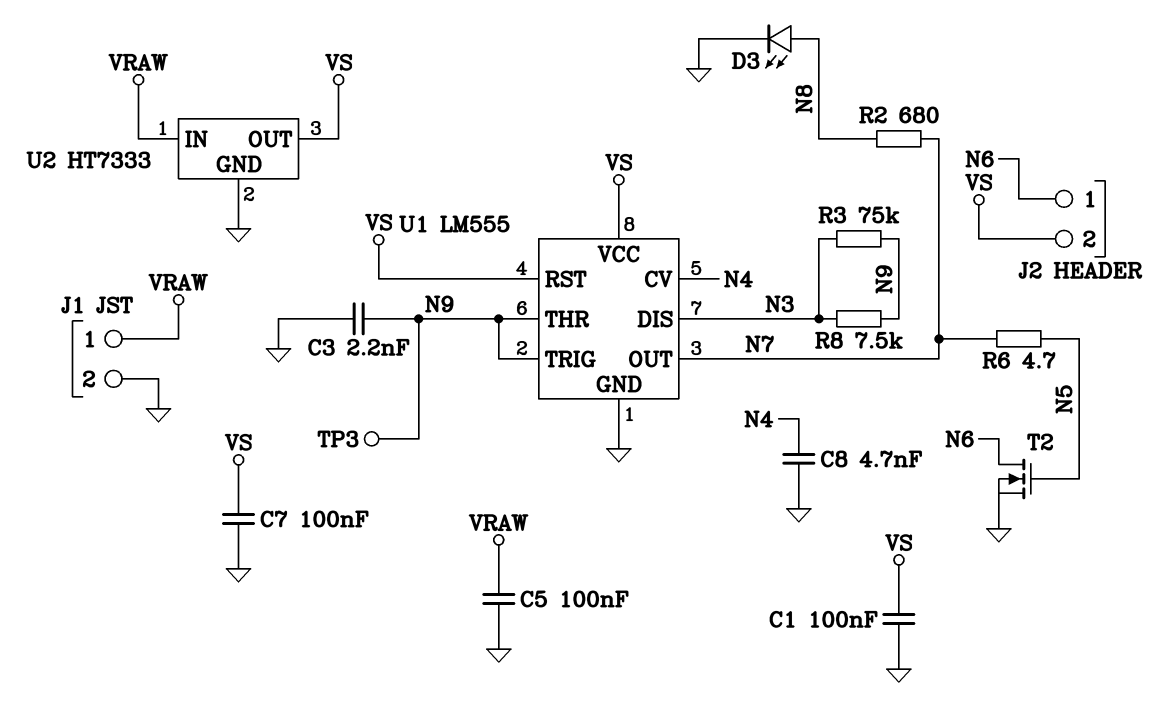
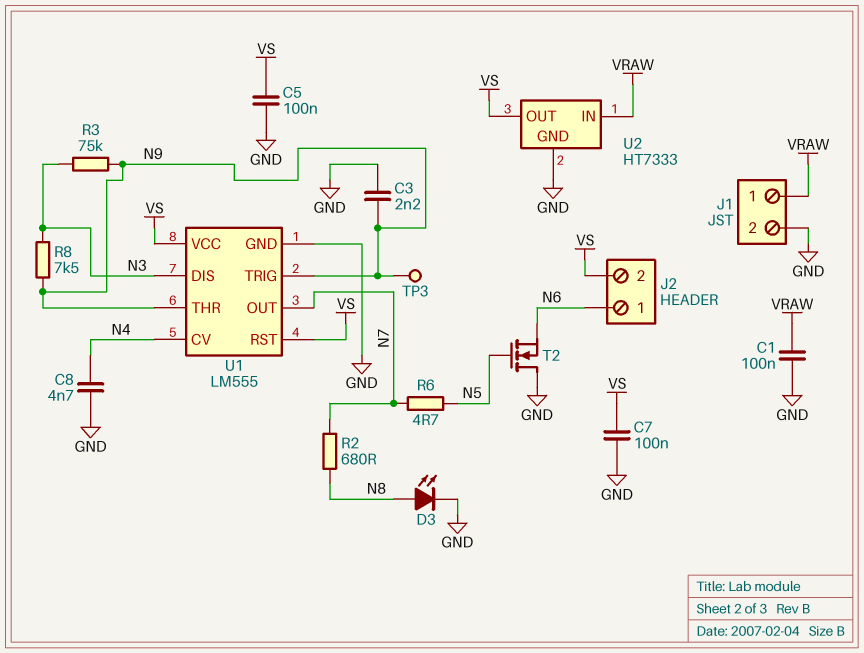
C1: 100nF (GND, VS) -> 100nF (GND, VRAW)
C5: 100nF (GND, VRAW) -> 100nF (GND, VS)
T2: NMOS (G N5, D N6, S GND) -> NMOS (G N5, D GND, S N6)

